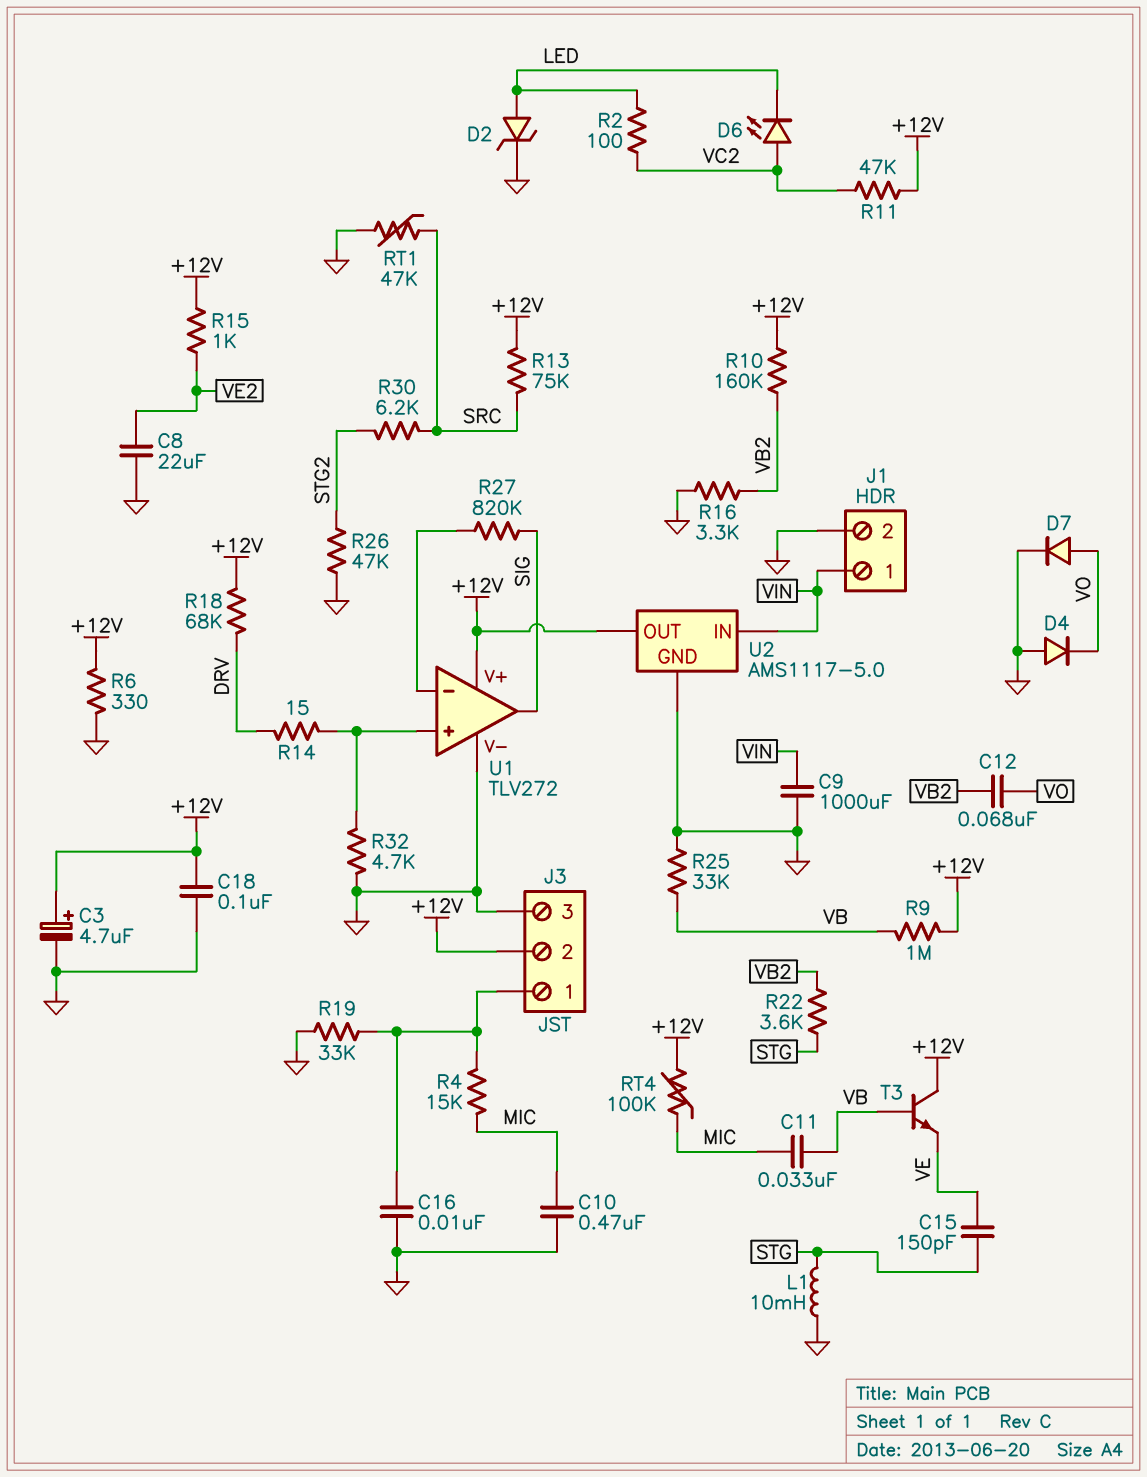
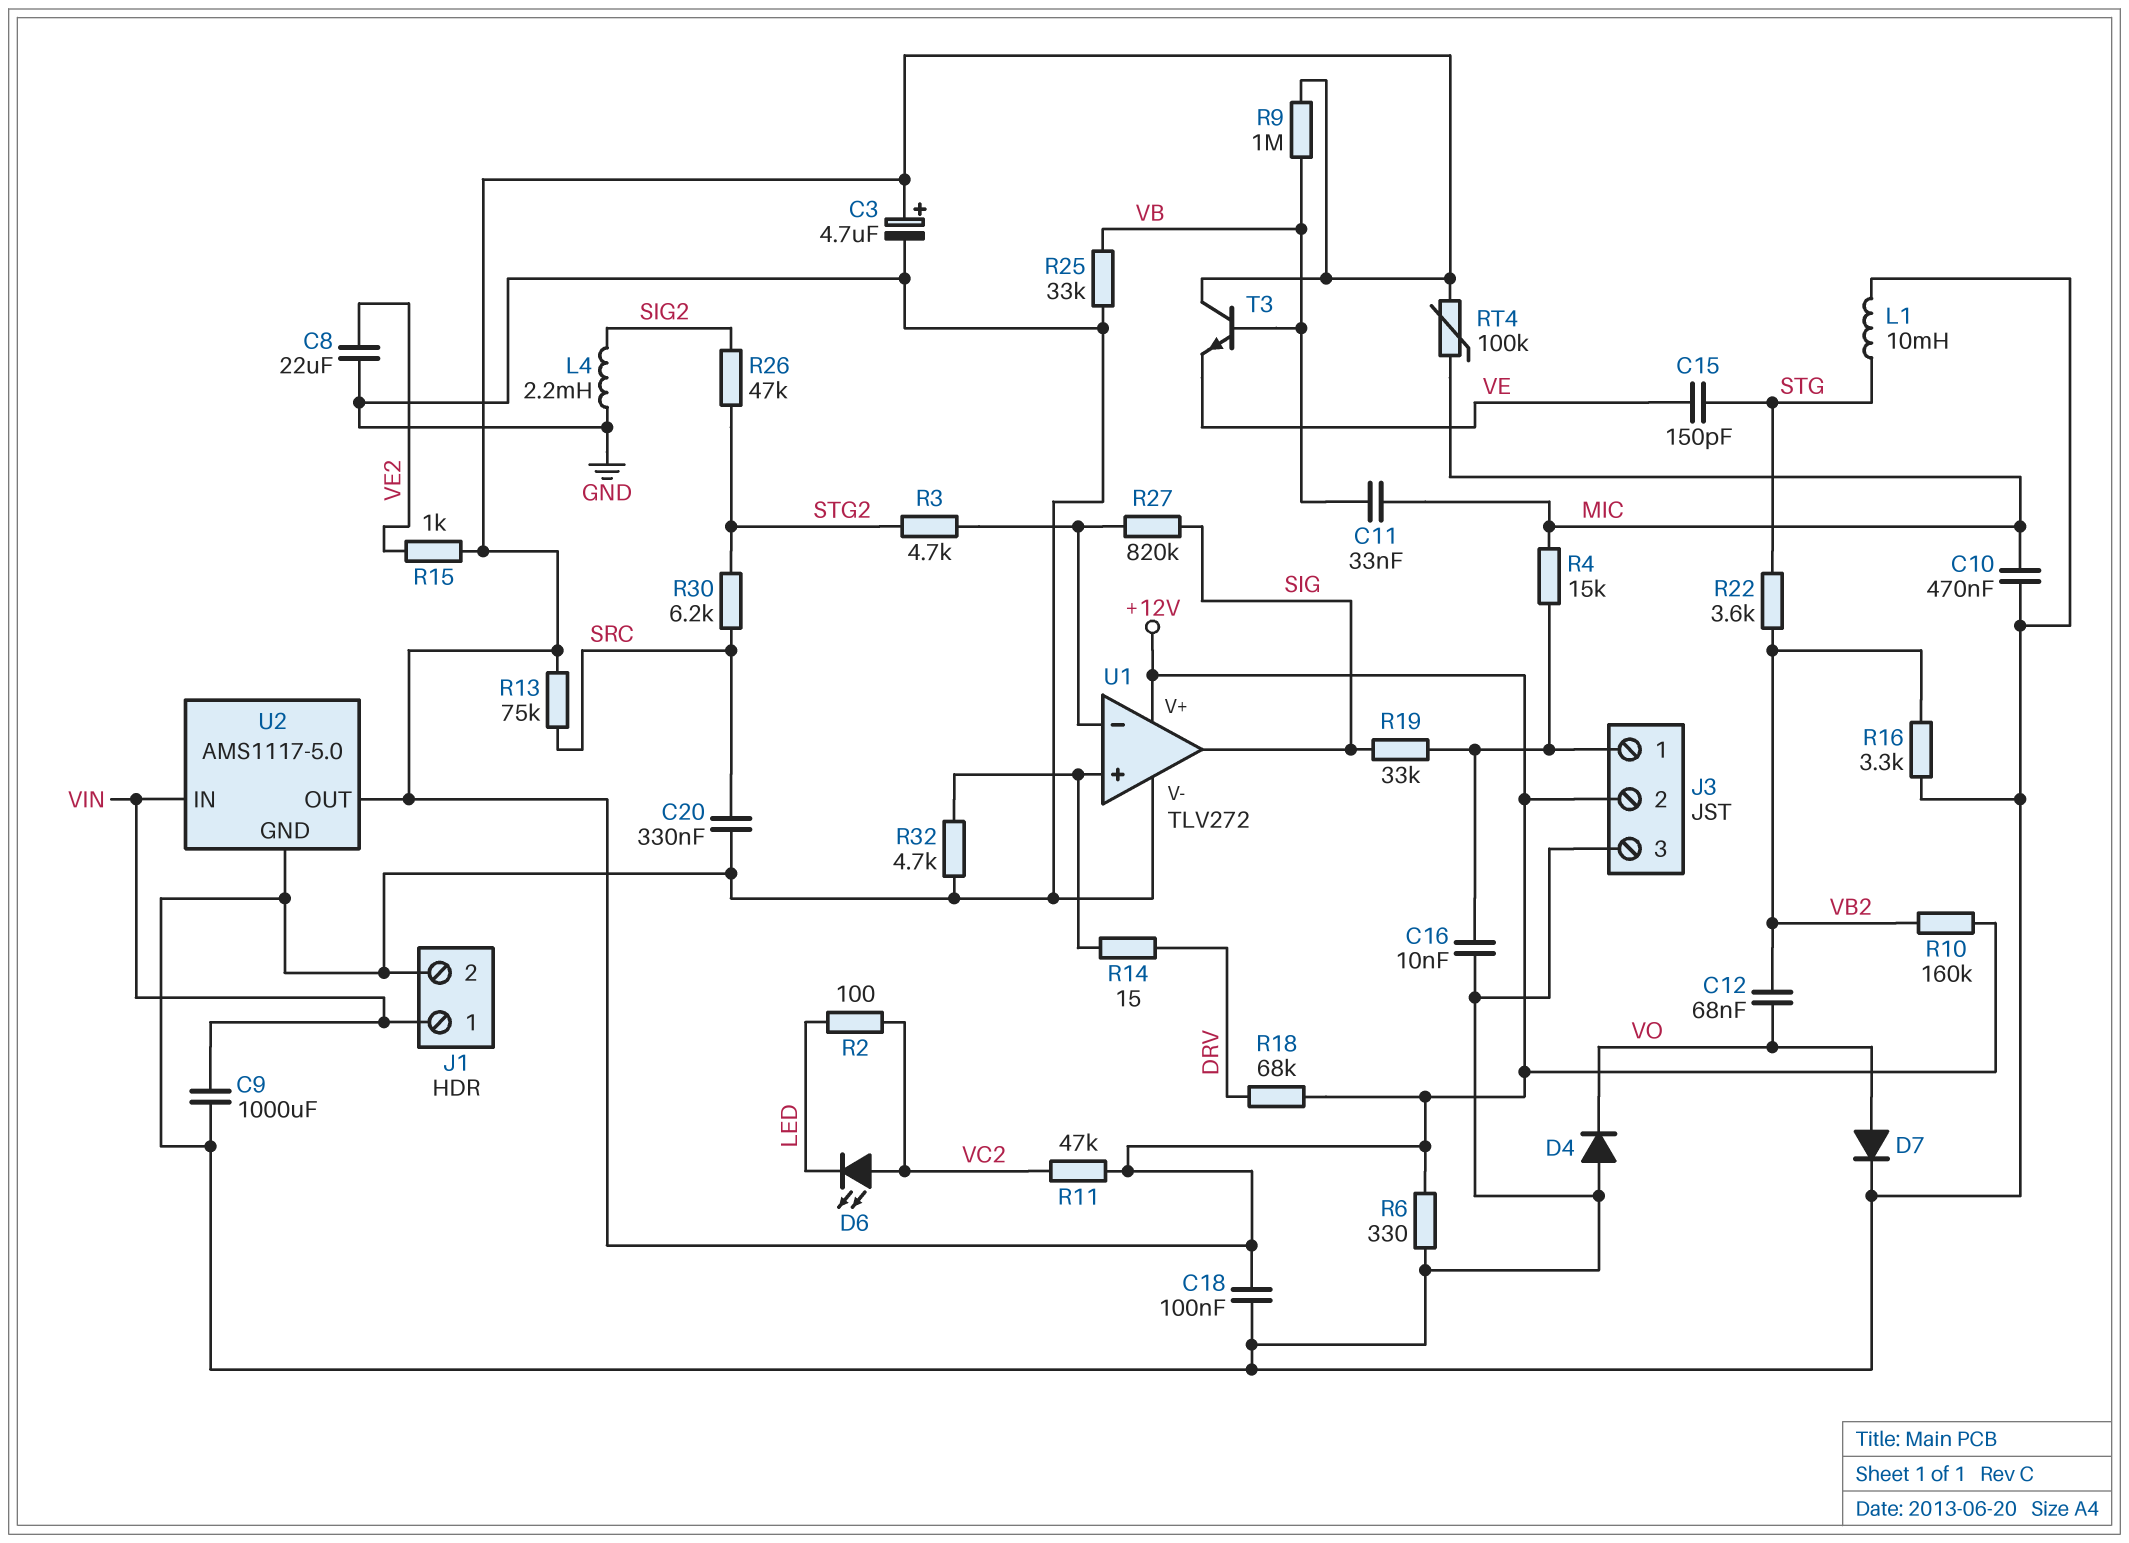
C20: none -> 330nF (GND, SRC)
D2: zener (A LED, K GND) -> none
L4: none -> 2.2mH (GND, SIG2)
R3: none -> 4.7k (STG2, U1/in-)
R19: 33k (GND, J3/1) -> 33k (J3/1, SIG)
R26: 47k (GND, STG2) -> 47k (SIG2, STG2)
RT1: 47k (GND, SRC) -> none

